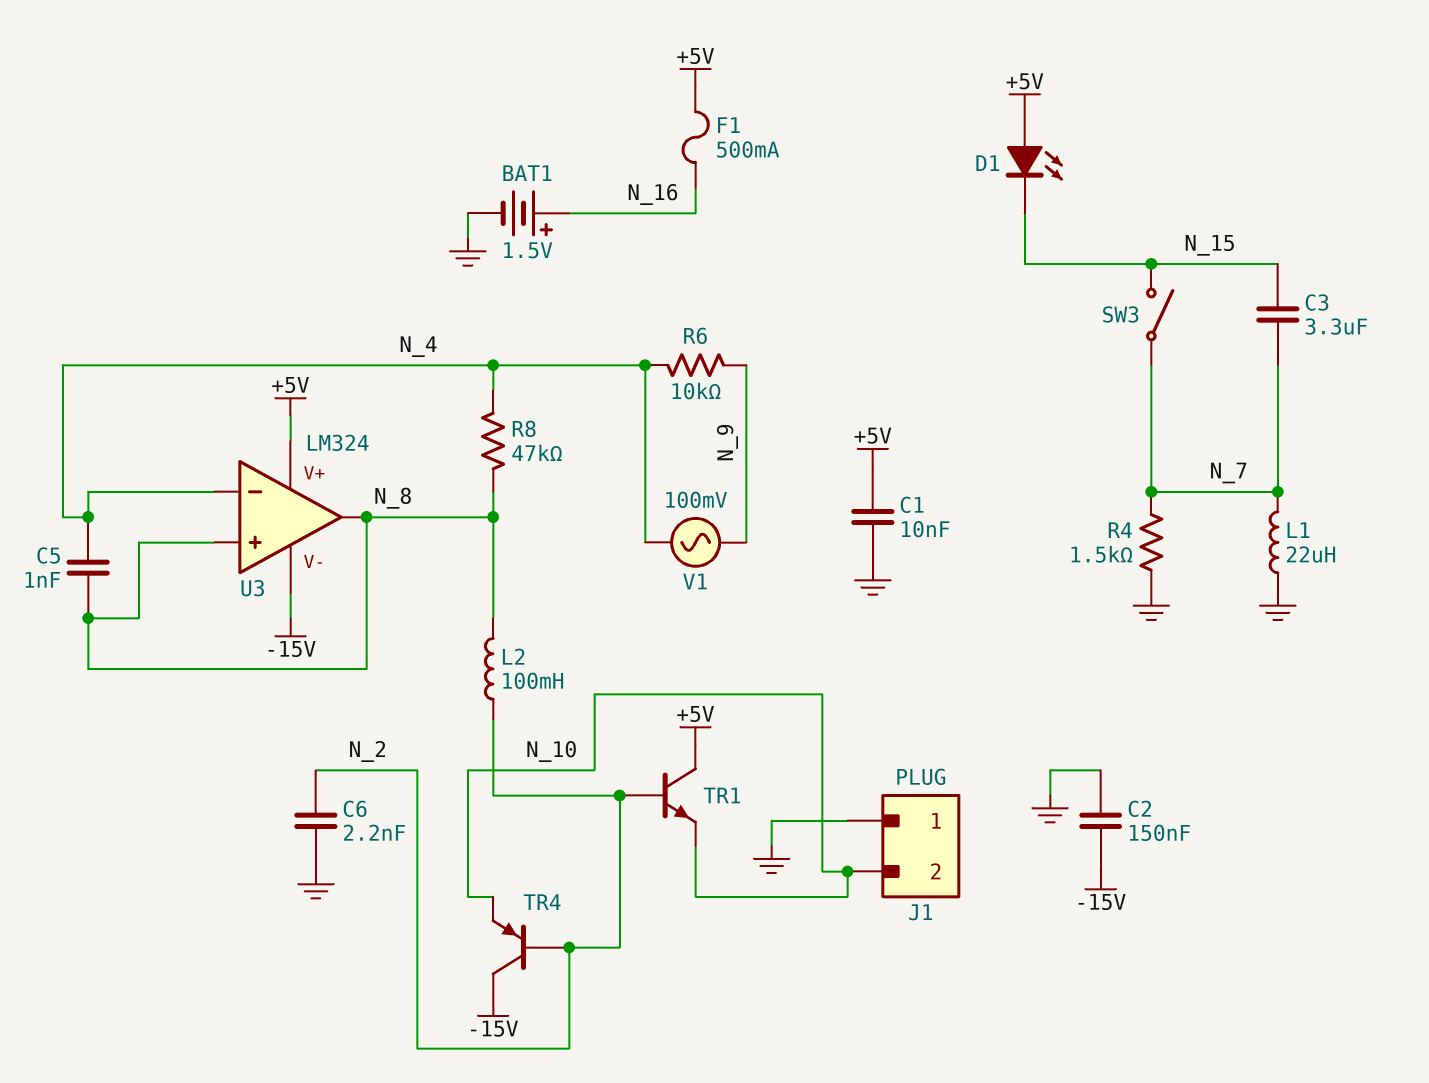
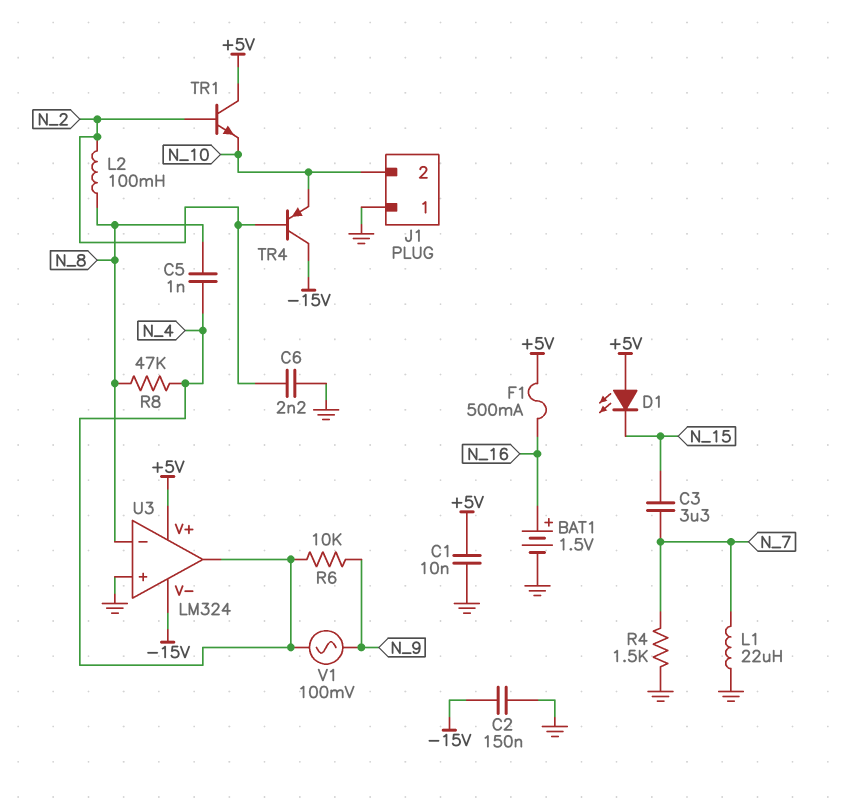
SW3: switch (N_7, N_15) -> none
U3 pin in+: N_8 -> GND
U3 pin in-: N_4 -> N_8
U3 pin out: N_8 -> N_4

